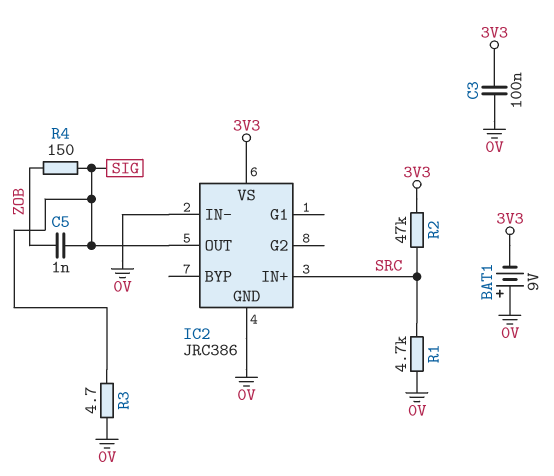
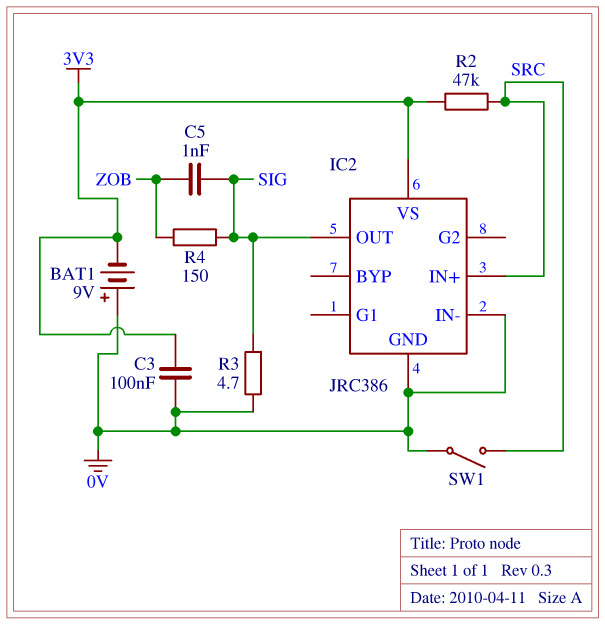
R1: 4.7k (0V, SRC) -> none
SW1: none -> switch (0V, SRC)

